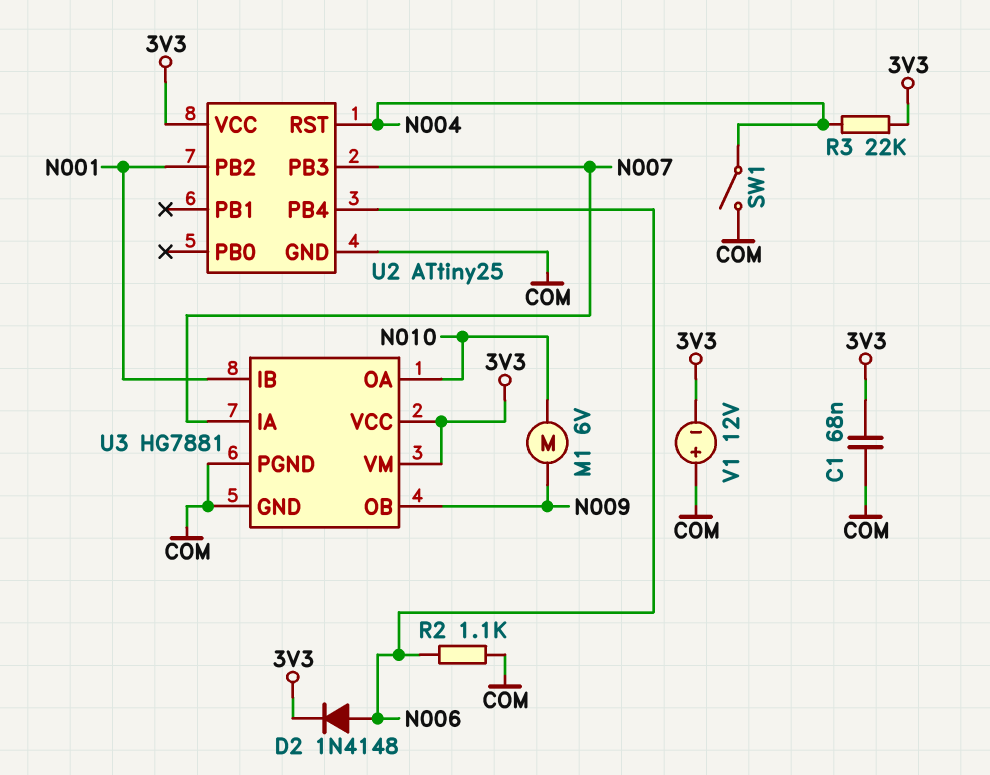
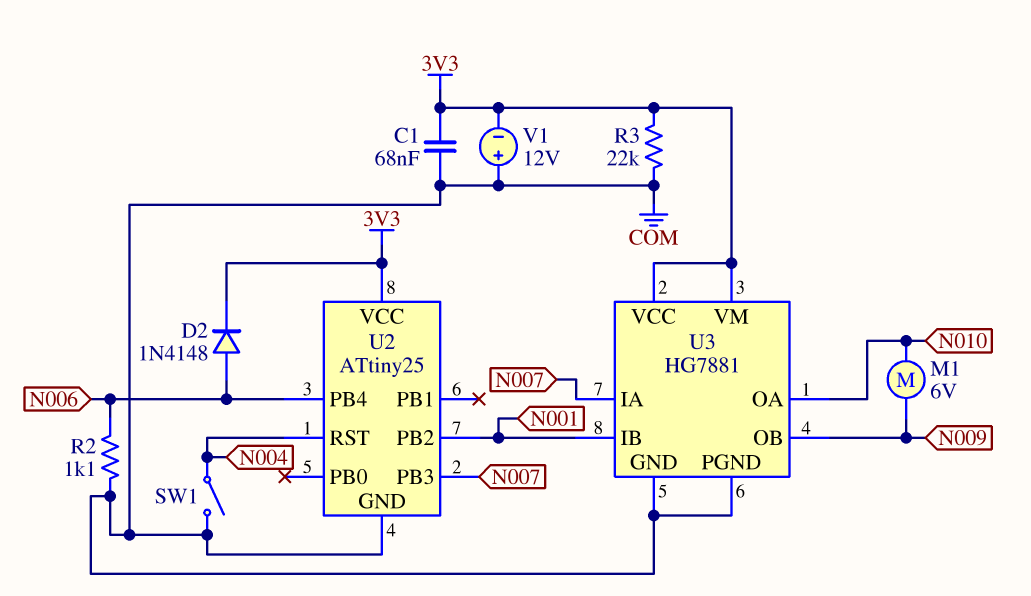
R3: 22k (3V3, N004) -> 22k (3V3, COM)

